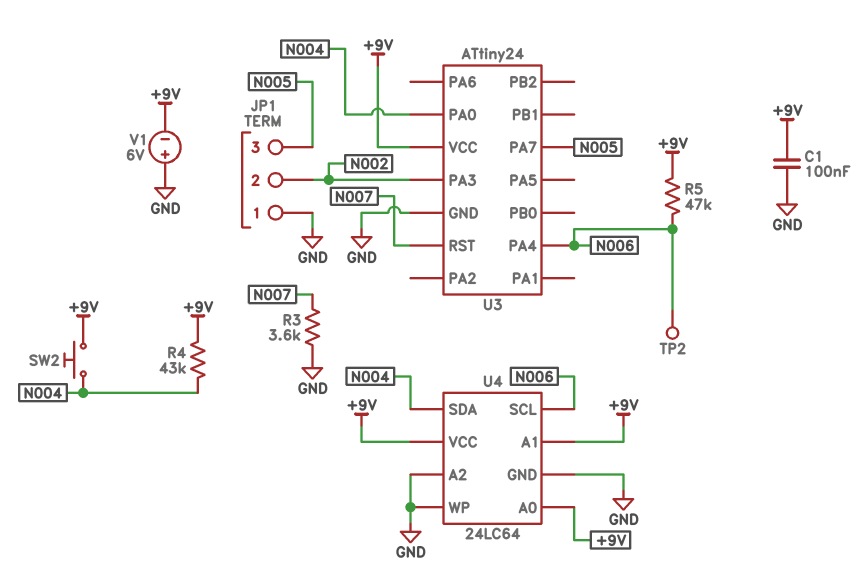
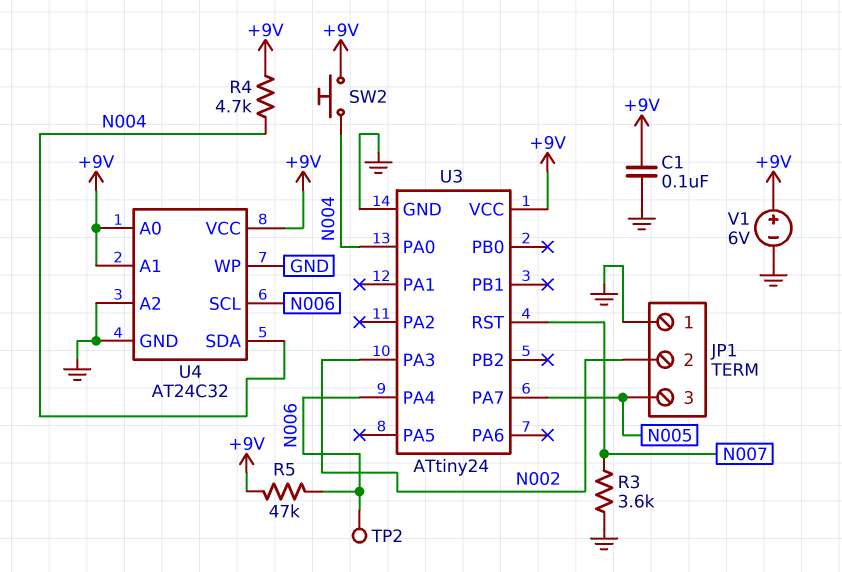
R4: 43k (+9V, N004) -> 4.7k (+9V, N004)
U4: 24LC64 -> AT24C32
V1: 6V (plus GND, minus +9V) -> 6V (plus +9V, minus GND)

